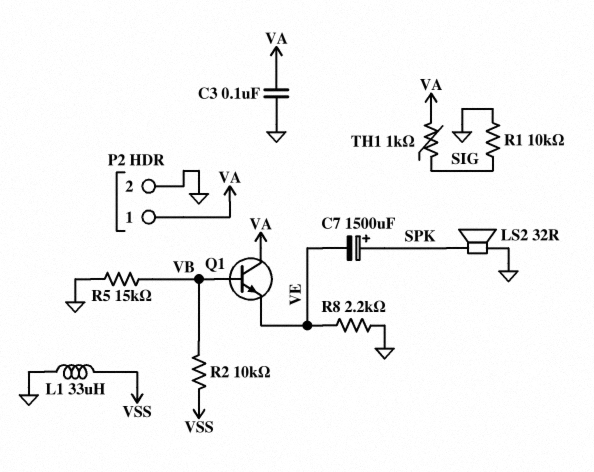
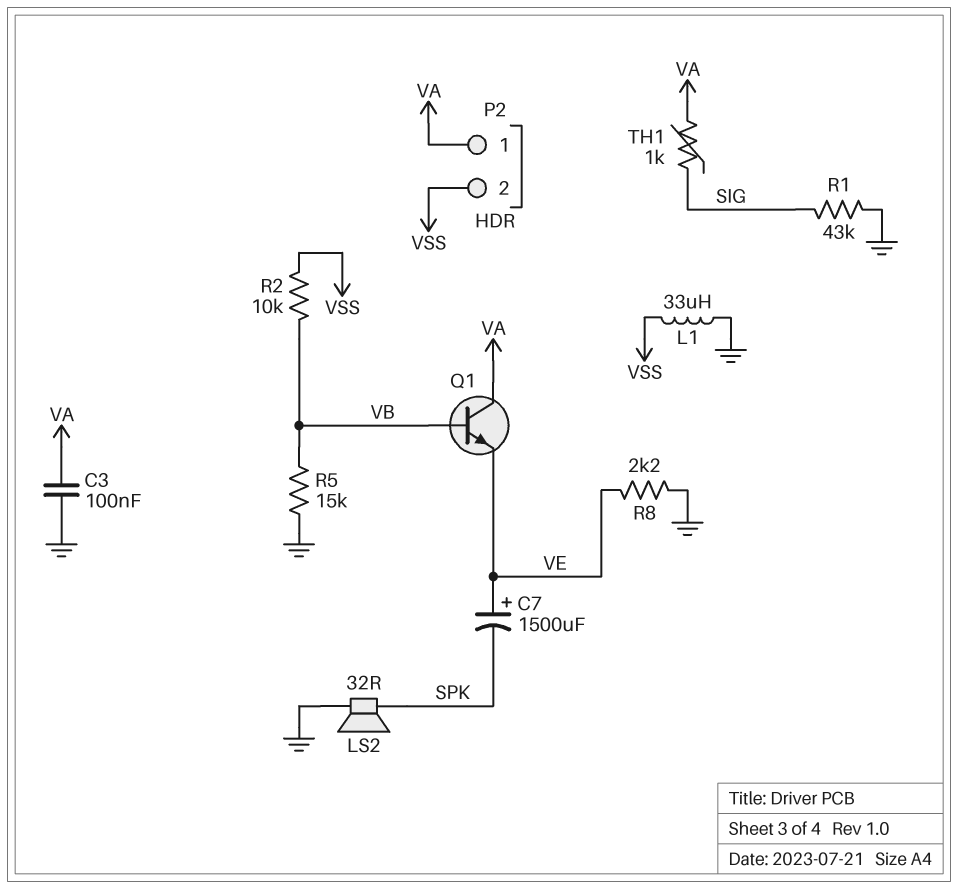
C7: 1500uF (plus SPK, minus VE) -> 1500uF (plus VE, minus SPK)
P2 pin 2: GND -> VSS
R1: 10k (GND, SIG) -> 43k (GND, SIG)

